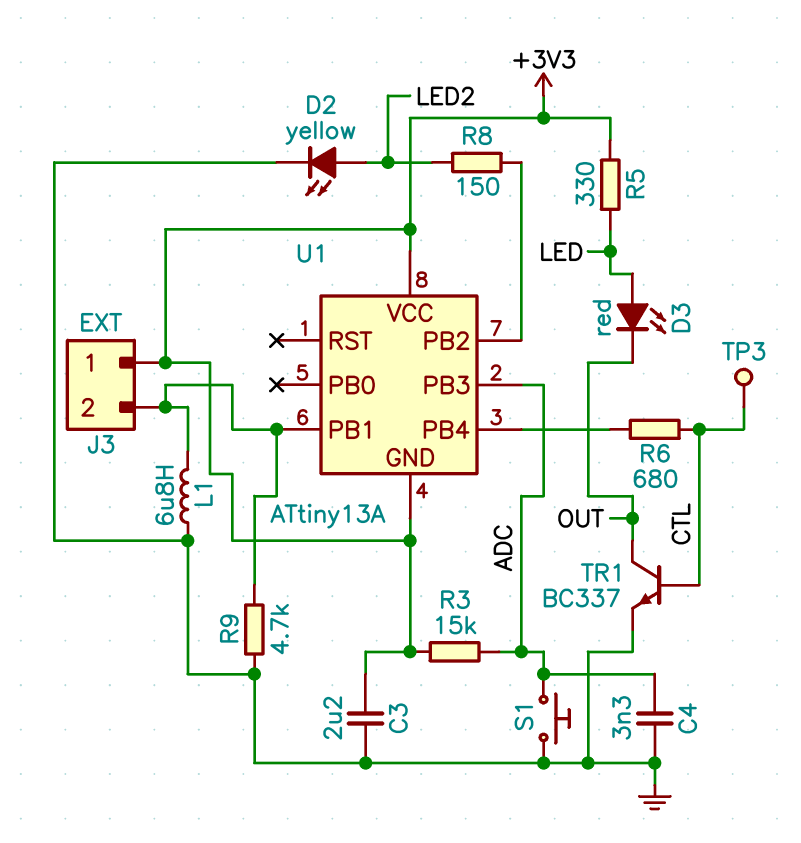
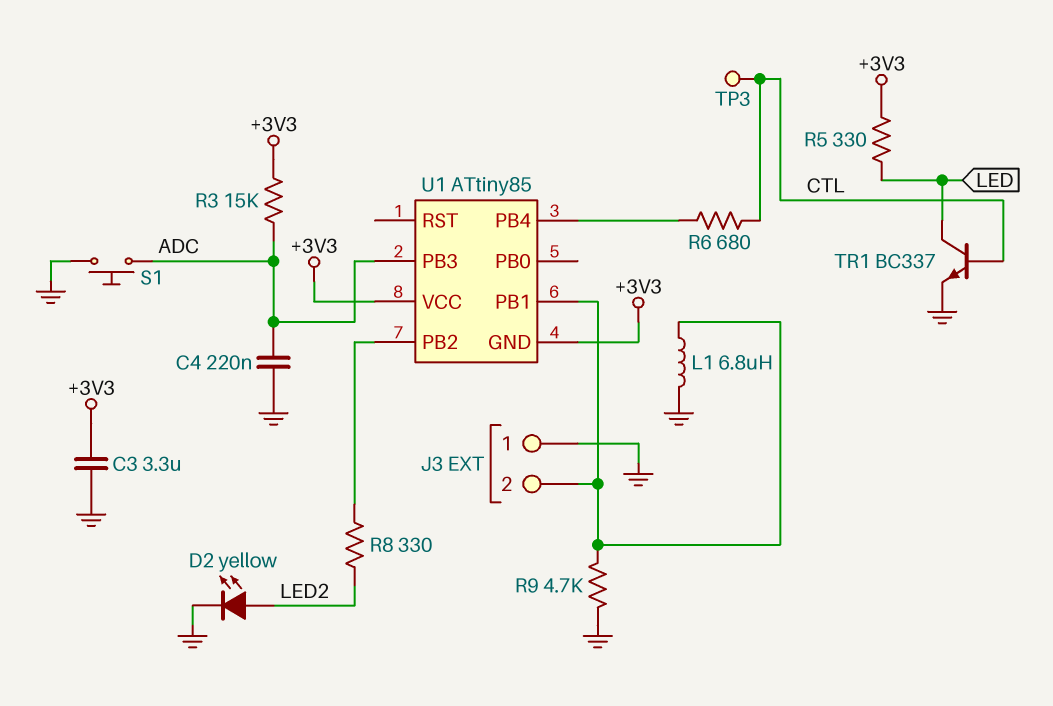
C3: 2.2uF (+3V3, GND) -> 3.3uF (+3V3, GND)
C4: 3.3nF (ADC, GND) -> 220nF (ADC, GND)
D3: LED red (A LED, K OUT) -> none
J3 pin 1: +3V3 -> GND
R8: 150 (LED2, U1/PB2) -> 330 (LED2, U1/PB2)
TR1: NPN BC337 (B CTL, C OUT, E GND) -> NPN BC337 (B CTL, C LED, E GND)
U1: ATtiny13A -> ATtiny85

